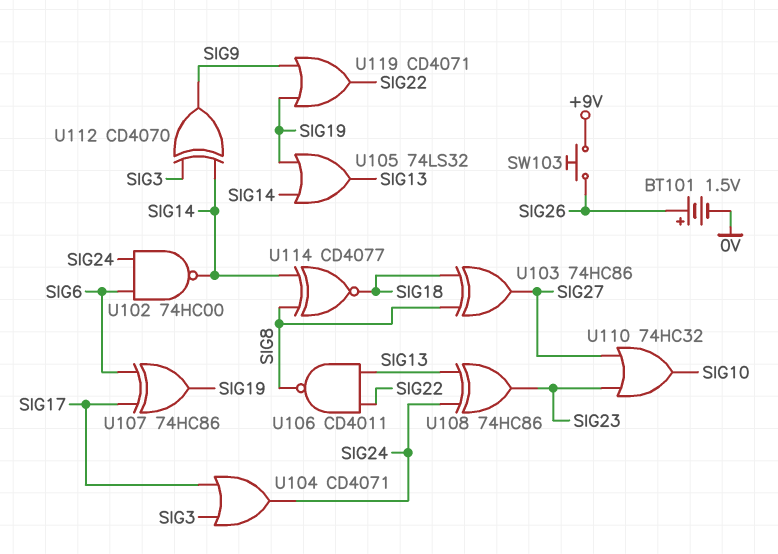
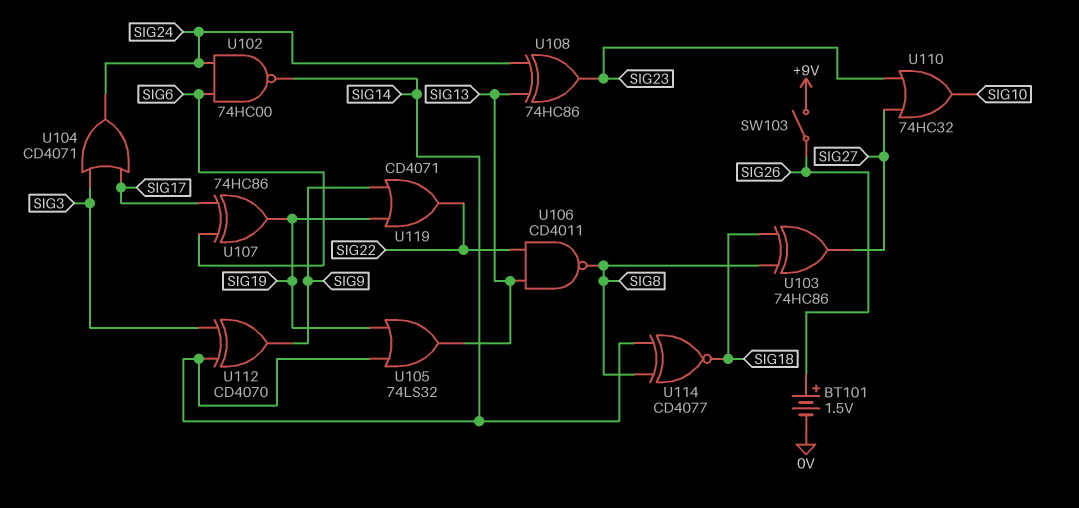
SW103: button (+9V, SIG26) -> switch (+9V, SIG26)

